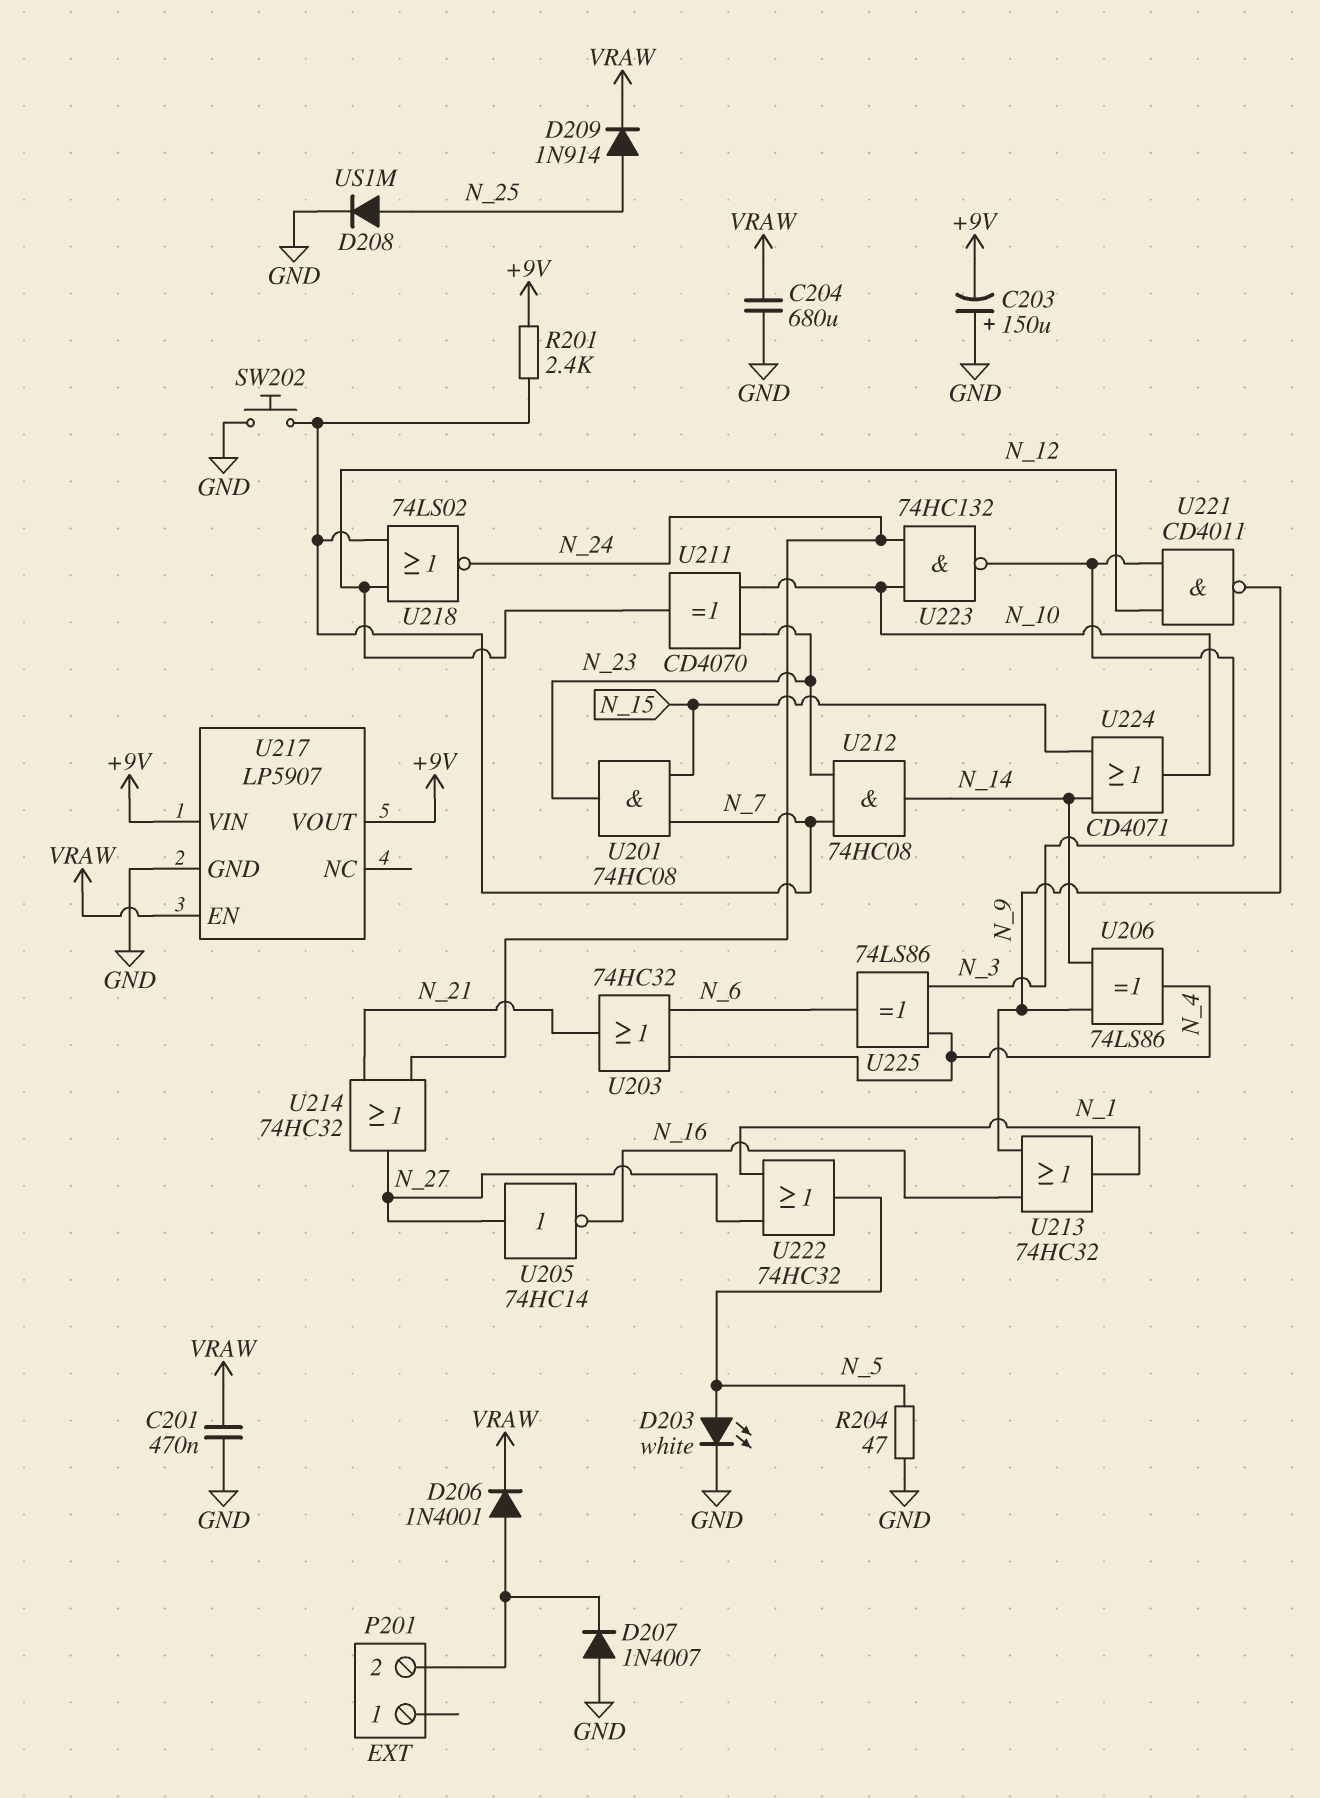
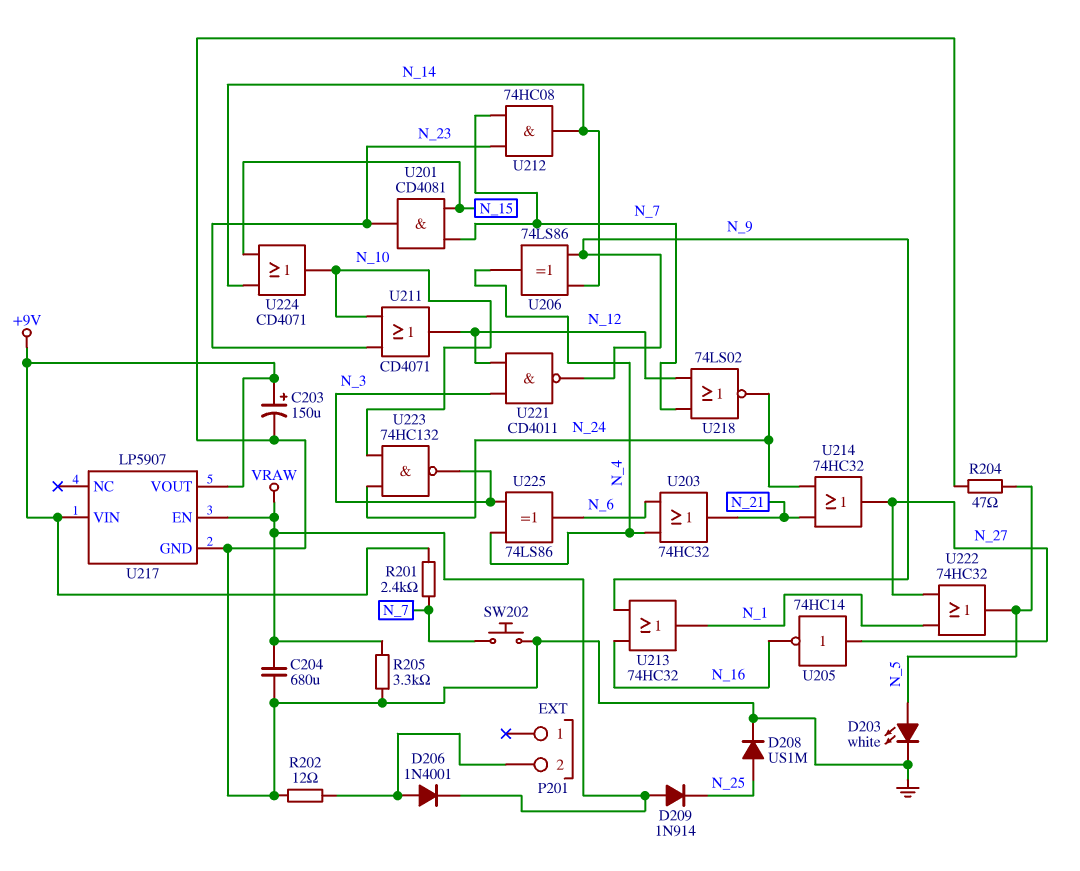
C201: 470nF (GND, VRAW) -> none
C203: 150uF (plus GND, minus +9V) -> 150uF (plus +9V, minus GND)
D207: diode 1N4007 (A GND, K P201/2) -> none
D209: diode 1N914 (A N_25, K VRAW) -> diode 1N914 (A VRAW, K N_25)
R202: none -> 12 (GND, P201/2)
R205: none -> 3.3k (GND, VRAW)
U201: AND 74HC08 (in N_7, in N_15, out N_23) -> AND CD4081 (in N_7, in N_15, out N_23)
U211: XOR CD4070 (in N_10, in N_23, out N_12) -> OR CD4071 (in N_10, in N_23, out N_12)

